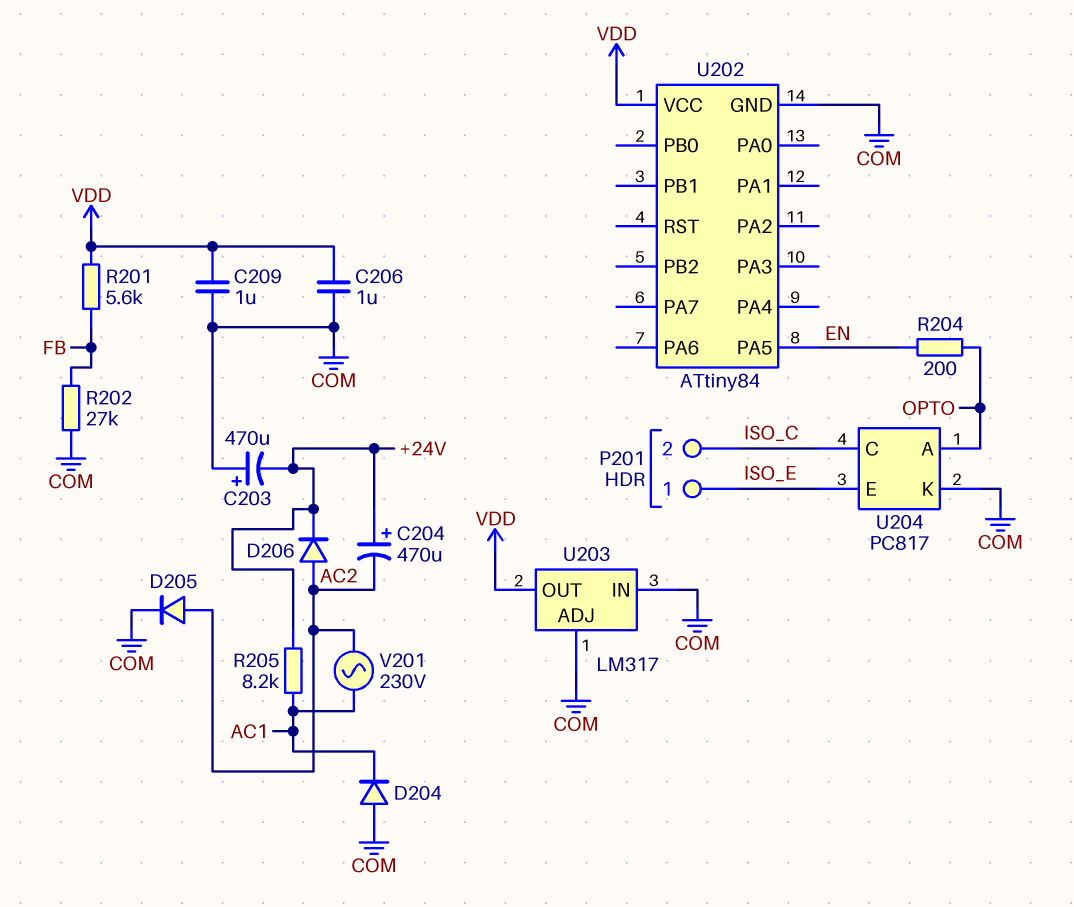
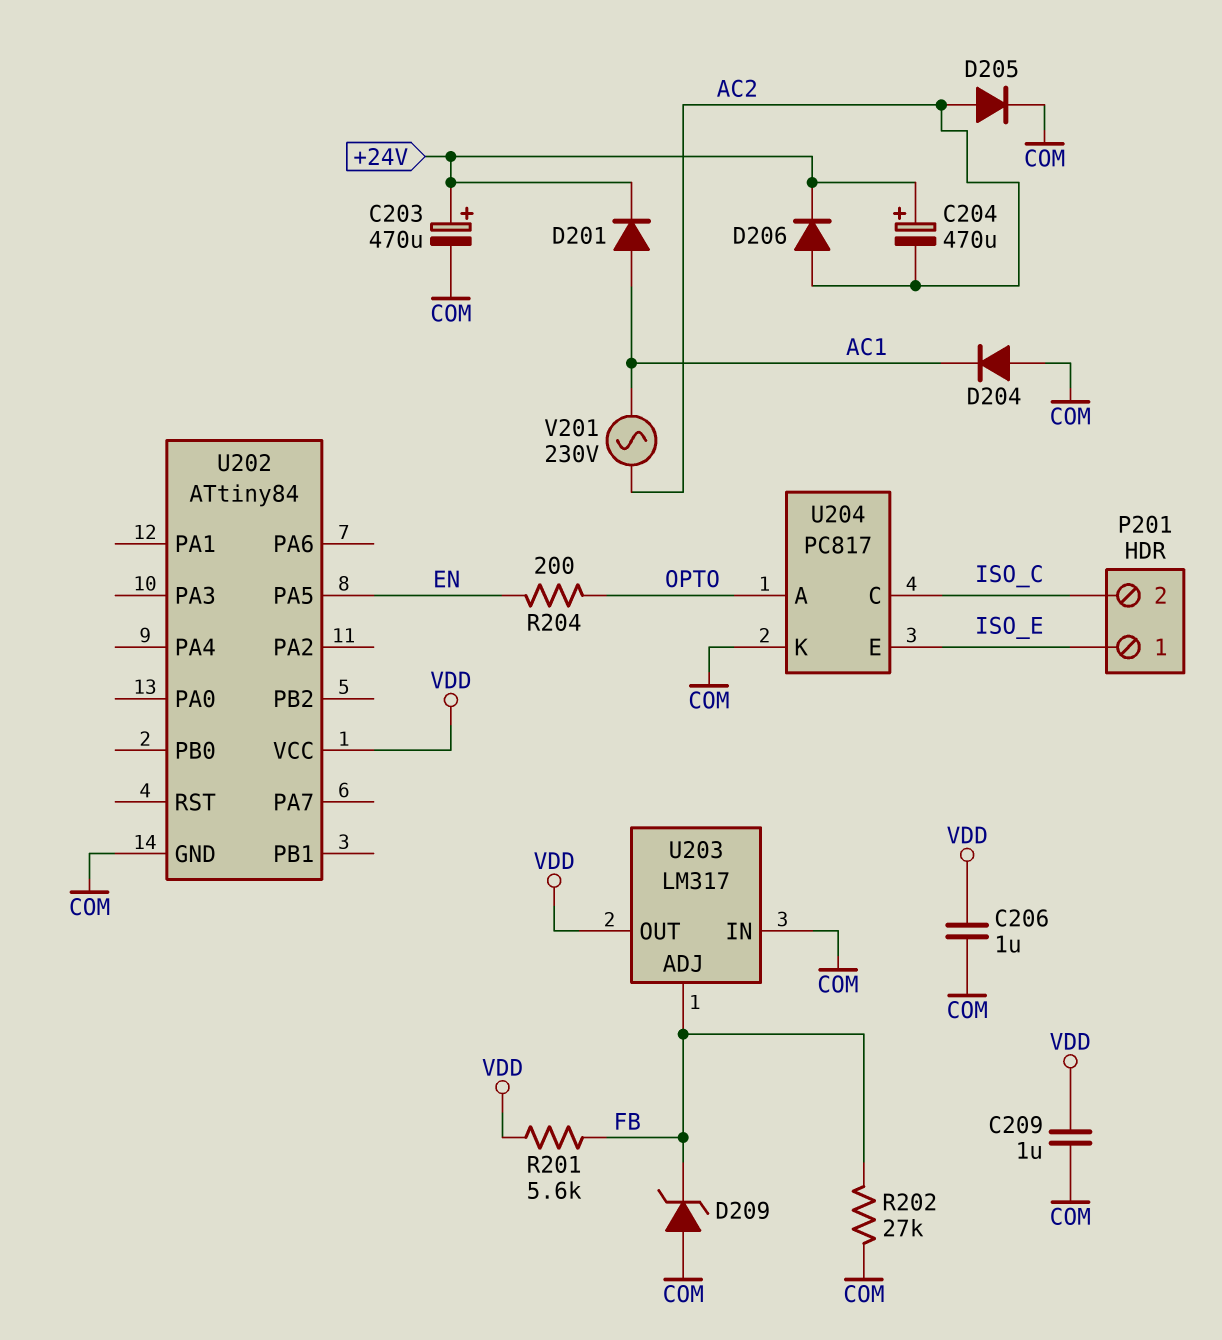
C203: 470uF (plus COM, minus +24V) -> 470uF (plus +24V, minus COM)
D201: none -> diode (A AC1, K +24V)
D209: none -> zener (A COM, K FB)
R205: 8.2k (+24V, AC1) -> none
U203 pin ADJ: COM -> FB

